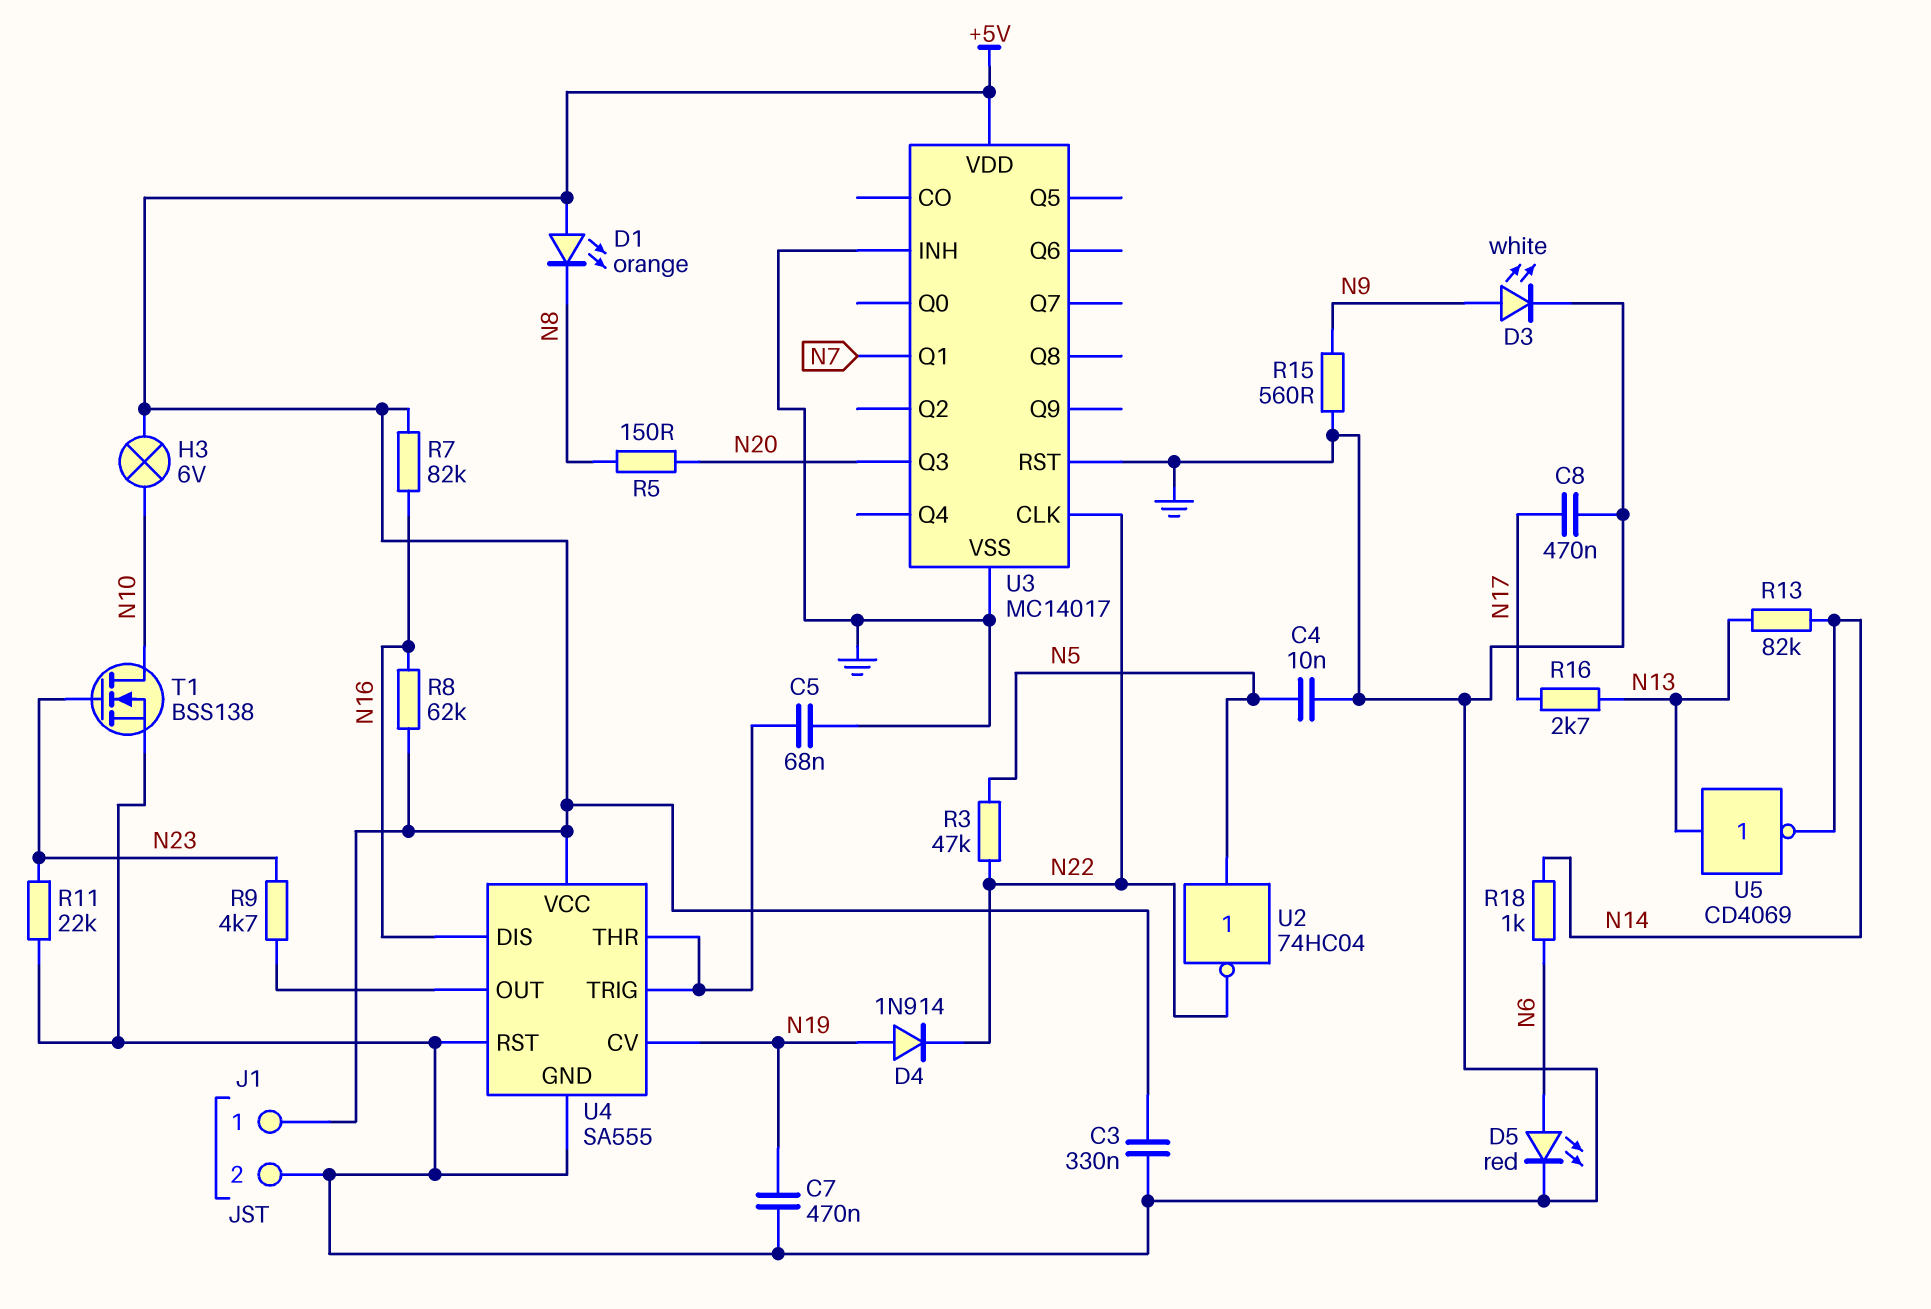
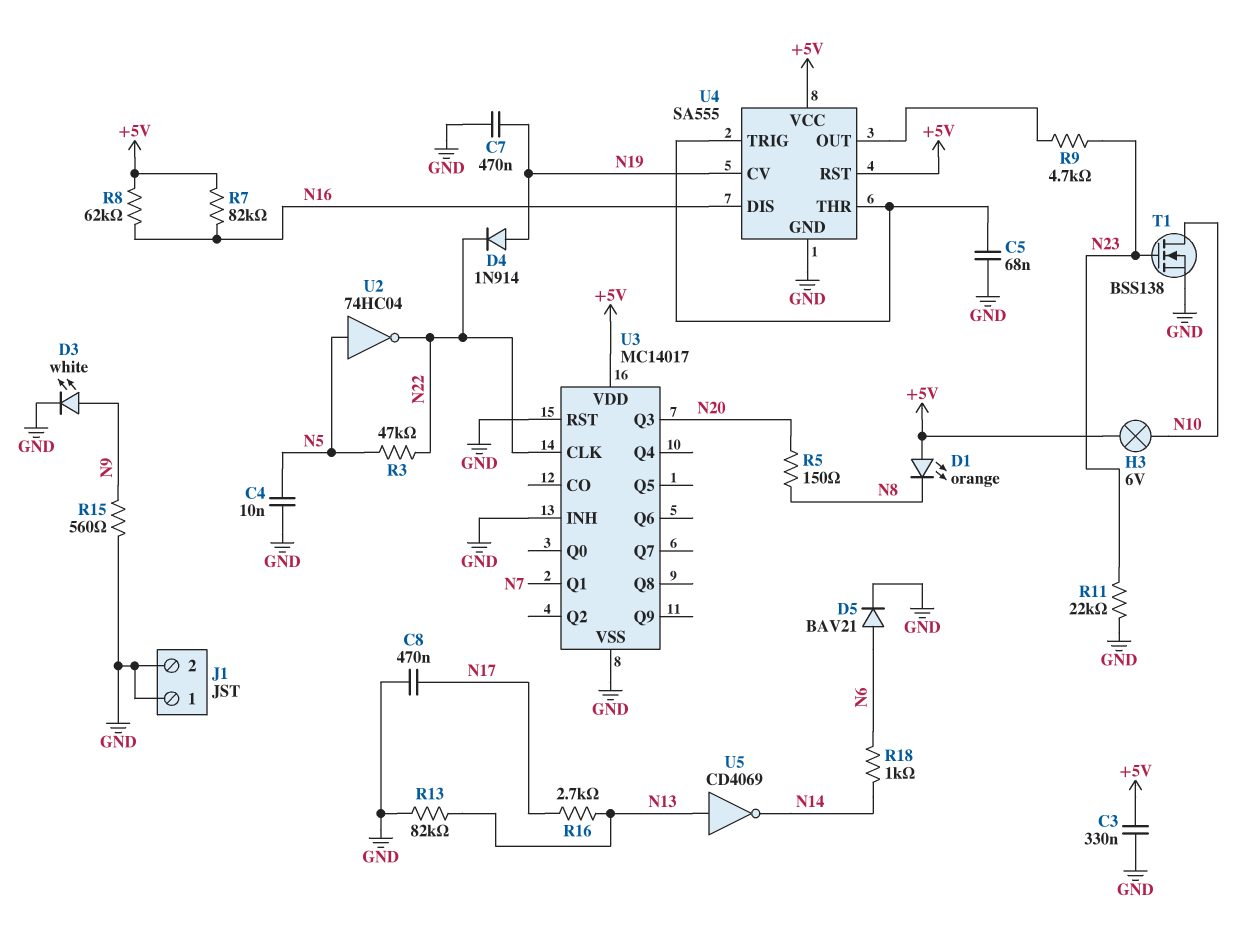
D5: LED red (A N6, K GND) -> diode BAV21 (A N6, K GND)
J1 pin 1: +5V -> GND
R13: 82k (N13, N14) -> 82k (GND, N13)
U4 pin RST: GND -> +5V

